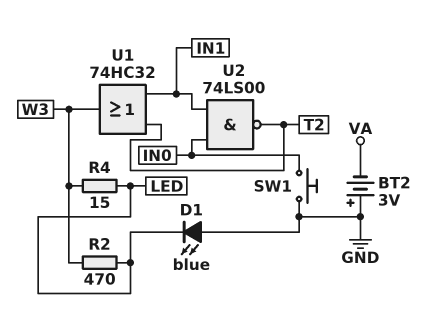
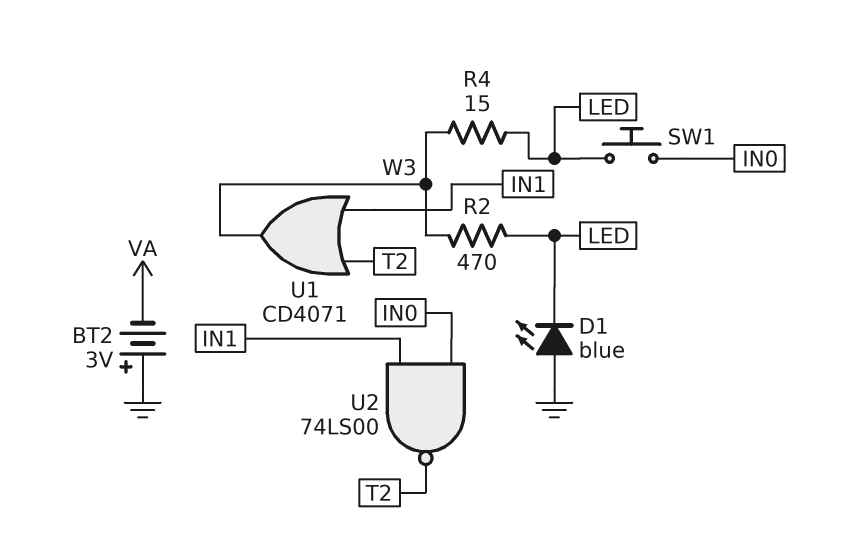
SW1: button (GND, IN0) -> button (IN0, LED)
U1: OR 74HC32 (in IN1, in T2, out W3) -> OR CD4071 (in IN1, in T2, out W3)

